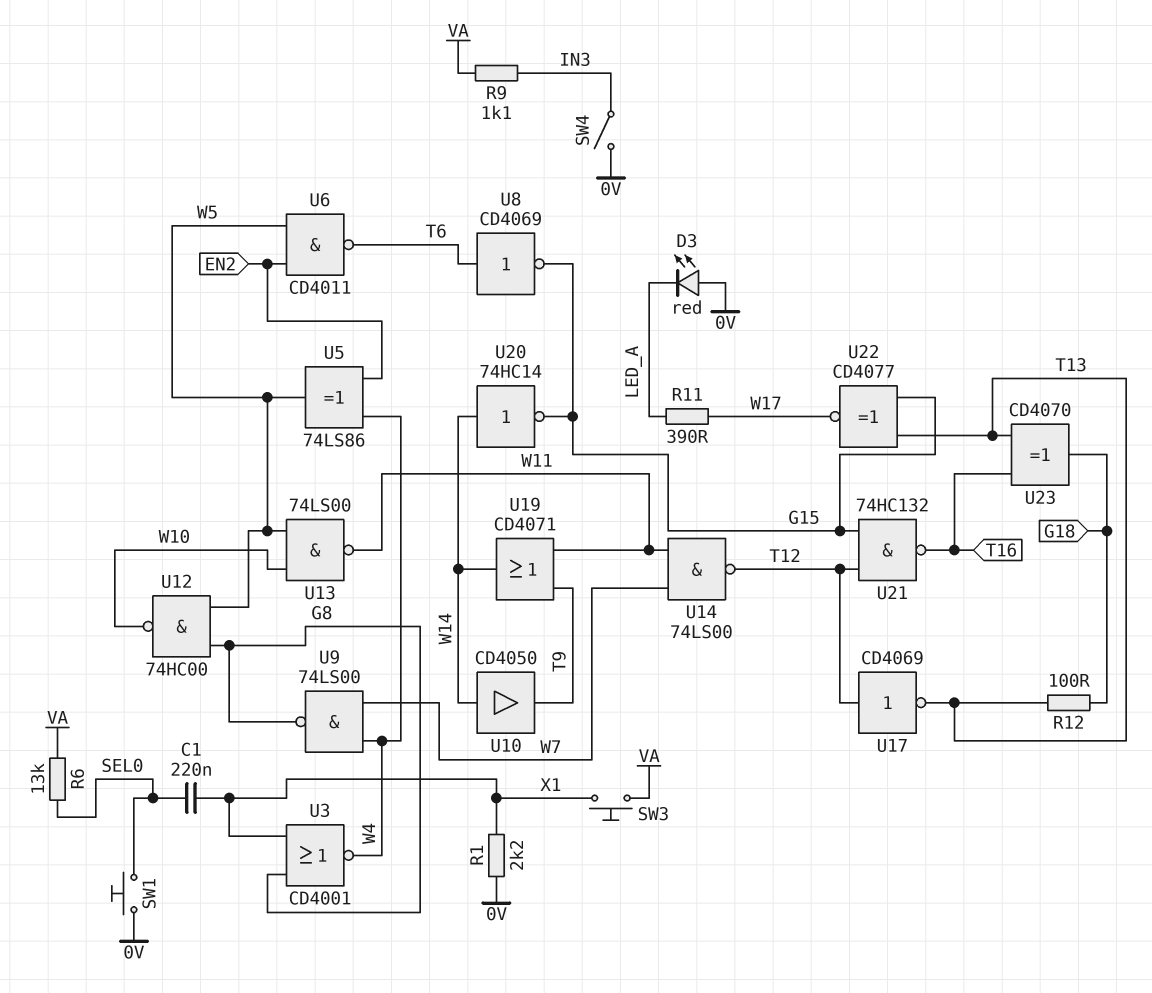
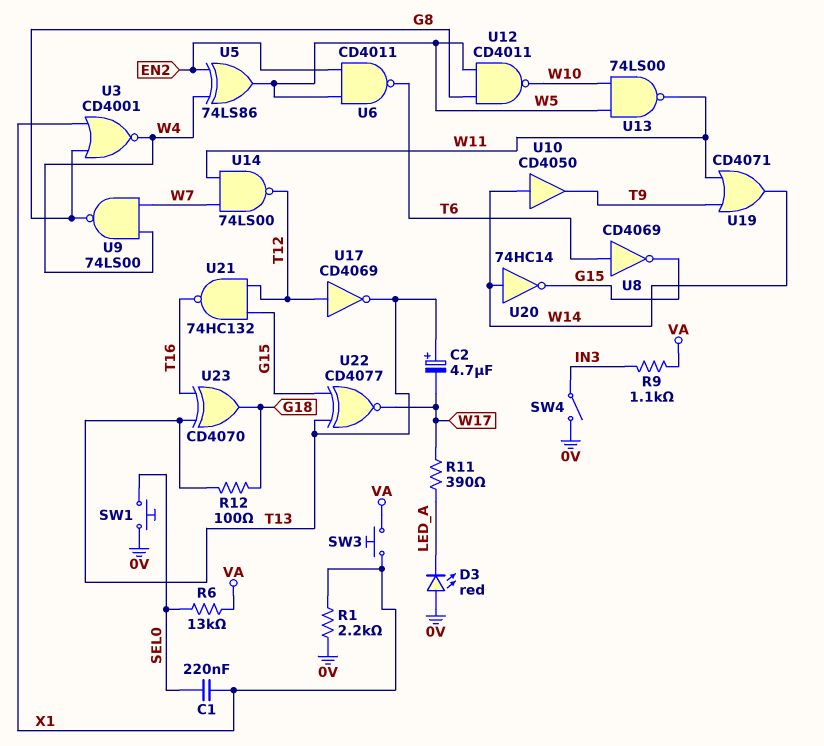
C2: none -> 4.7uF (plus T13, minus W17)
U12: NAND 74HC00 (in G8, in W5, out W10) -> NAND CD4011 (in G8, in W5, out W10)

